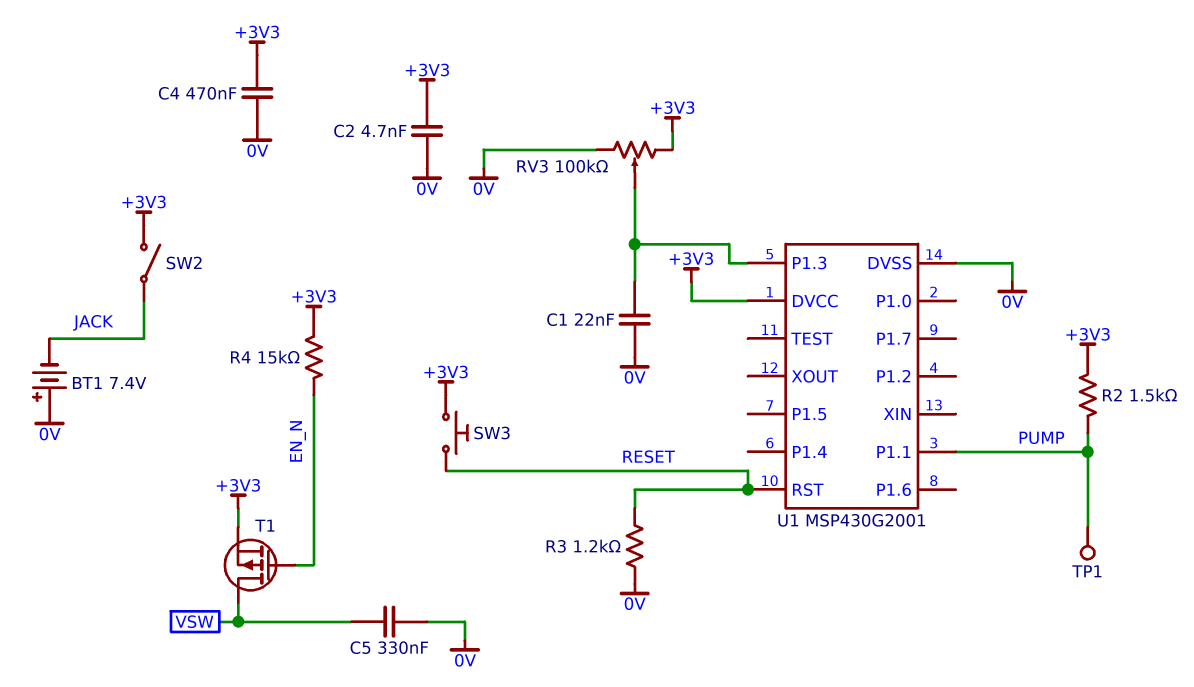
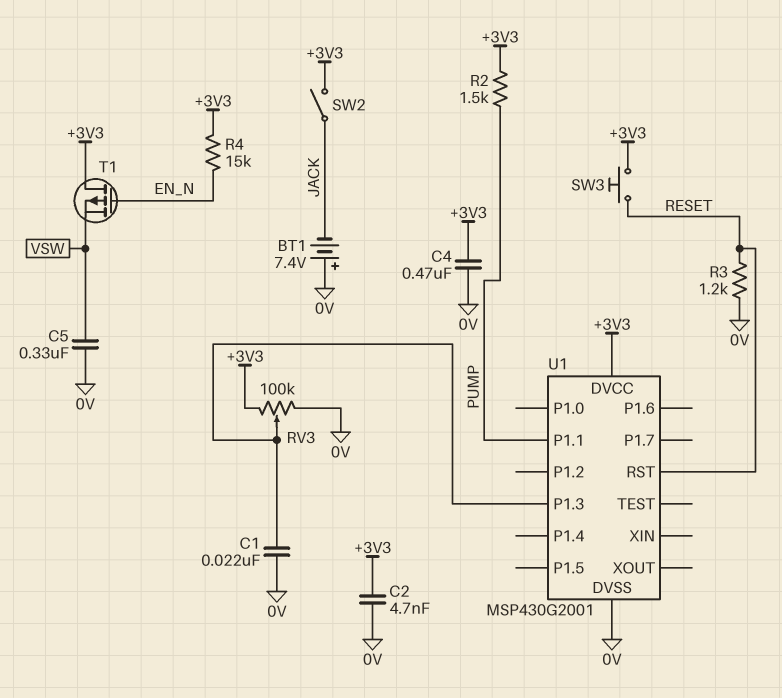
T1: PMOS (G EN_N, D VSW, S +3V3) -> PMOS (G EN_N, D +3V3, S VSW)
TP1: test point (PUMP) -> none

